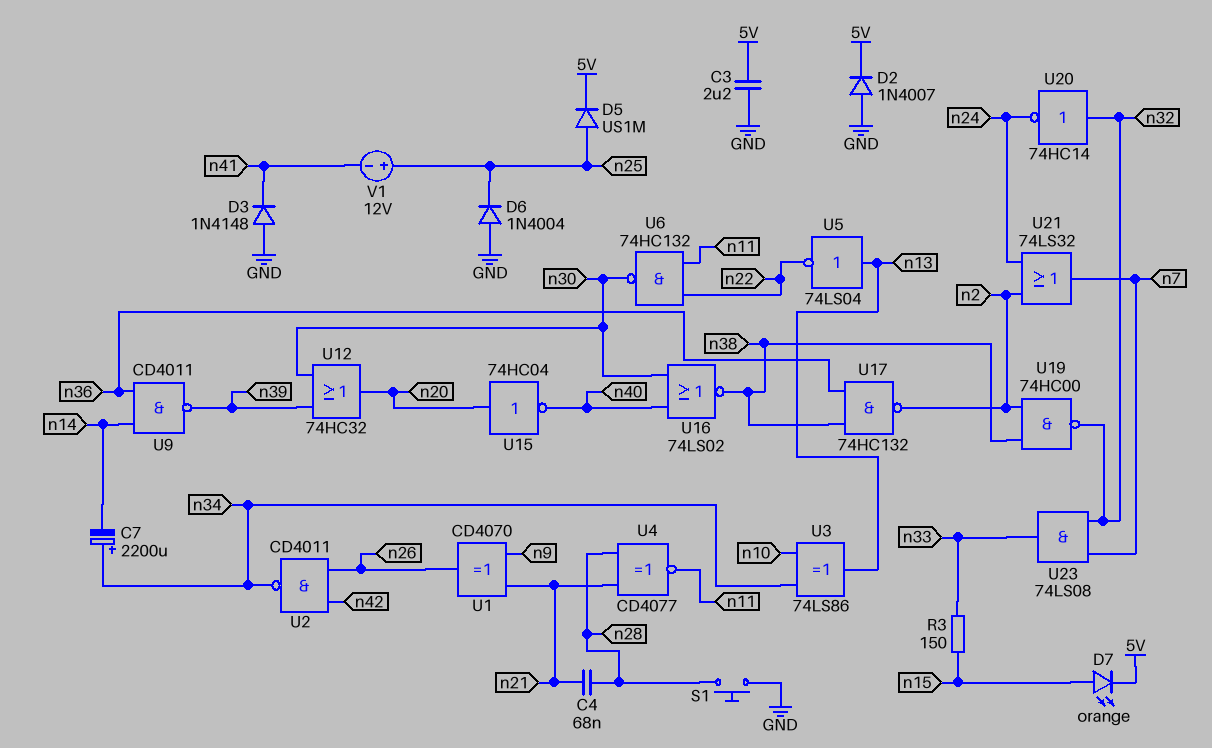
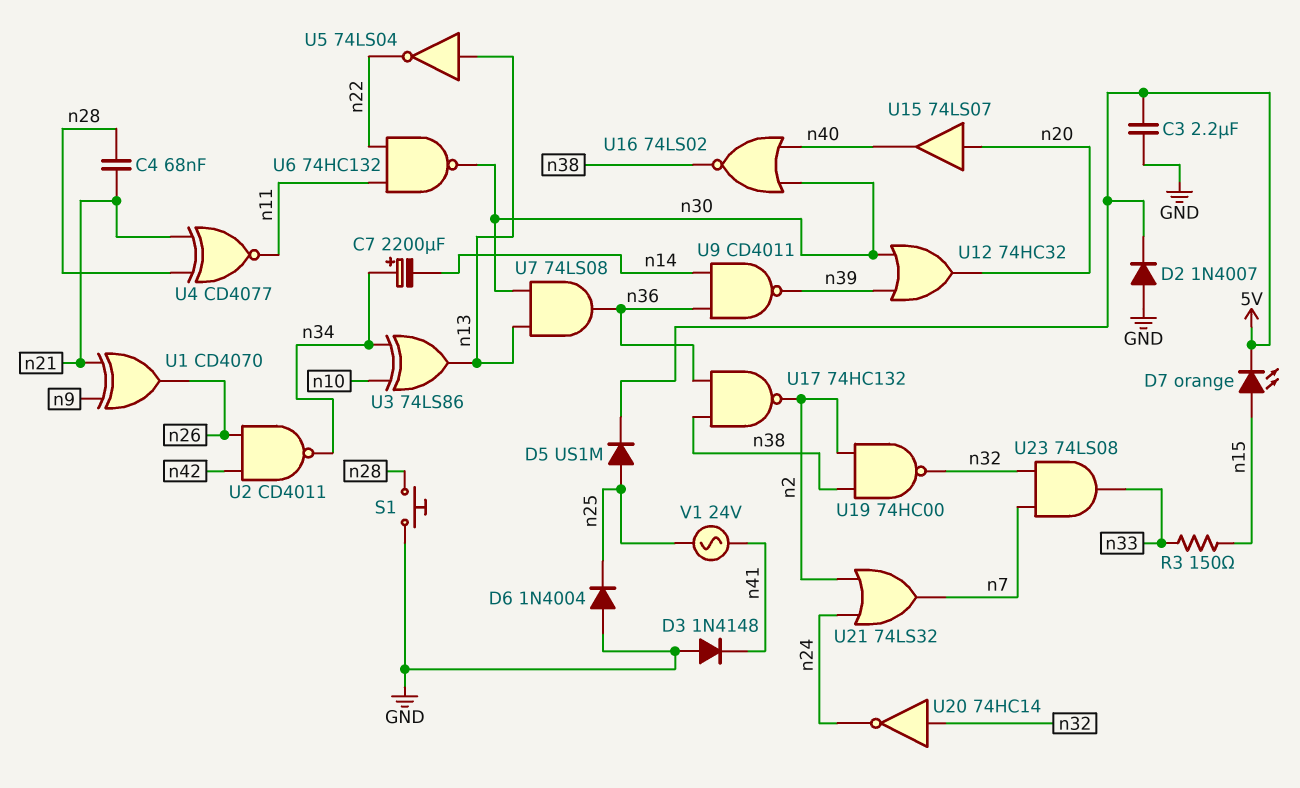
U7: none -> AND 74LS08 (in n13, in n30, out n36)
U15: NOT 74HC04 (in n20, out n40) -> buffer 74LS07 (in n20, out n40)
V1: 12V (plus n25, minus n41) -> AC 24V (n25, n41)

